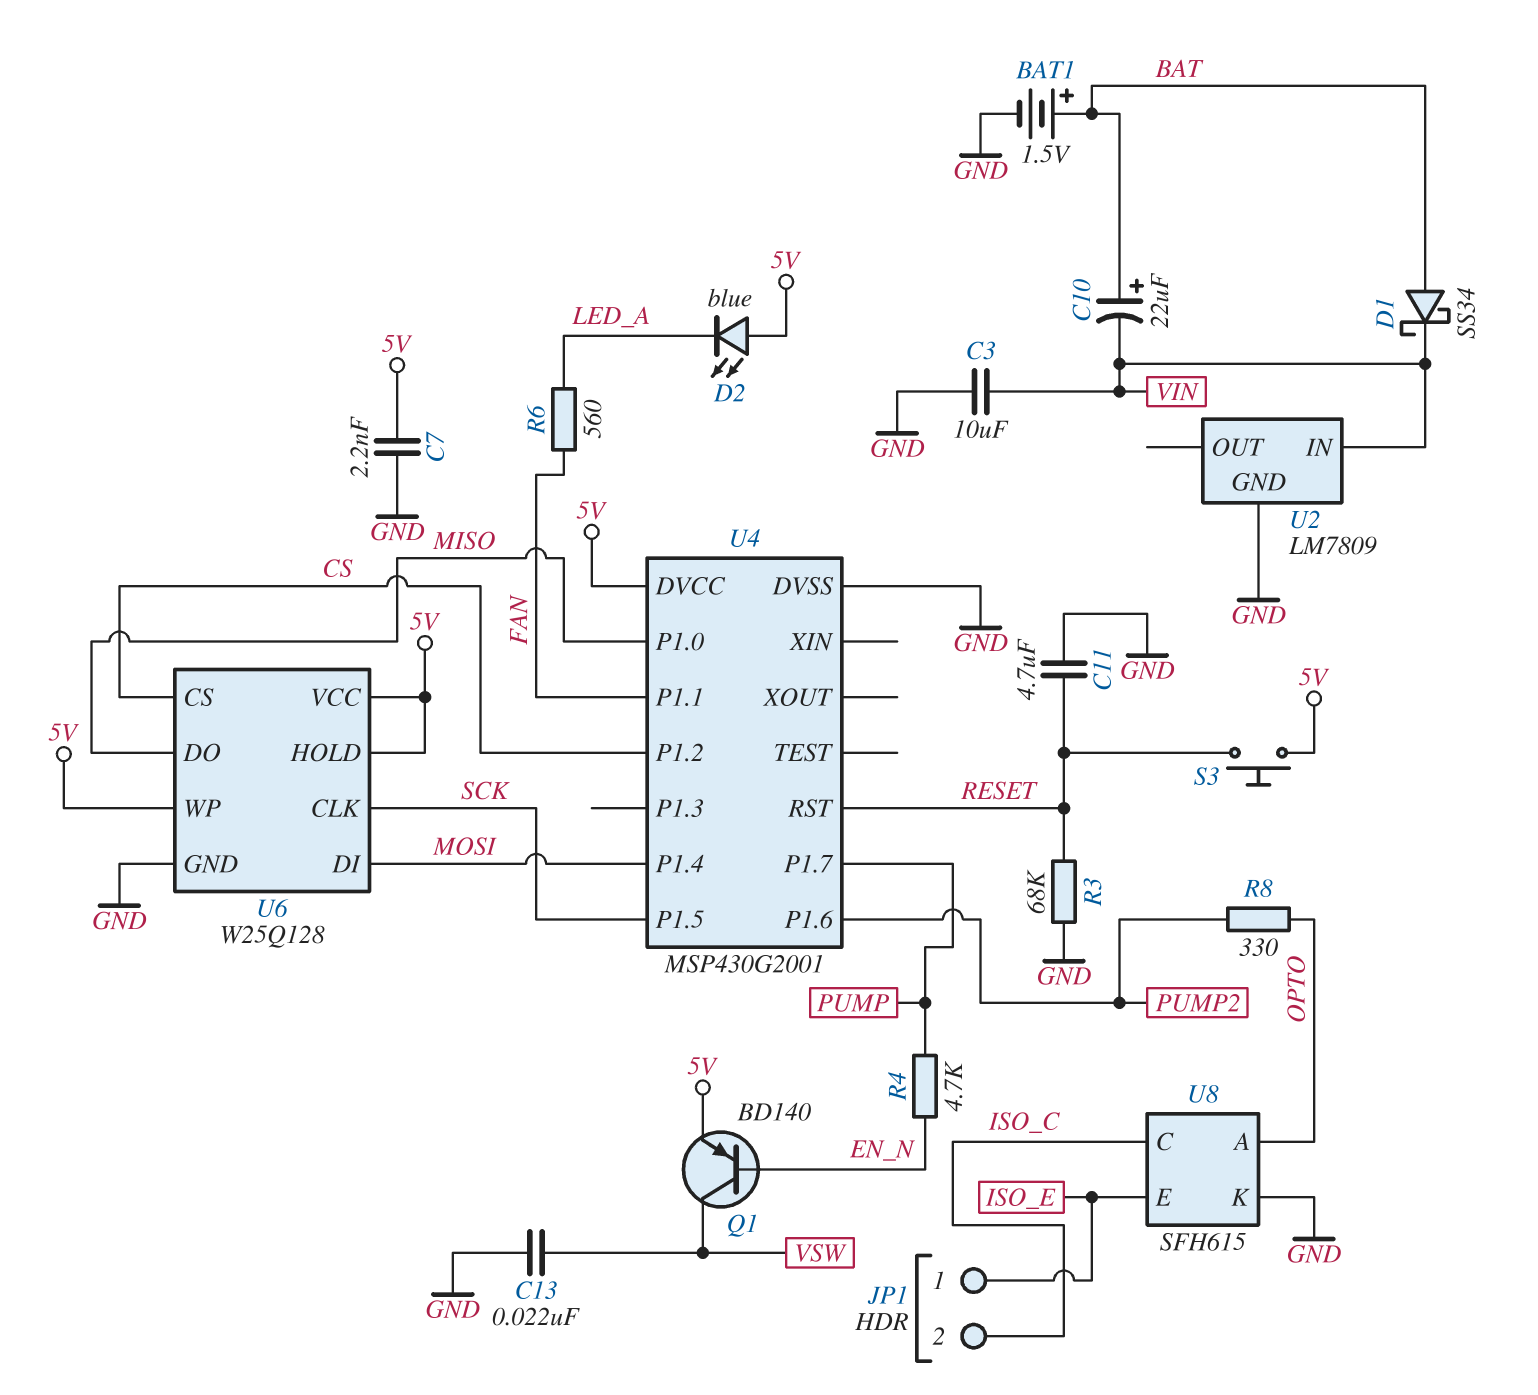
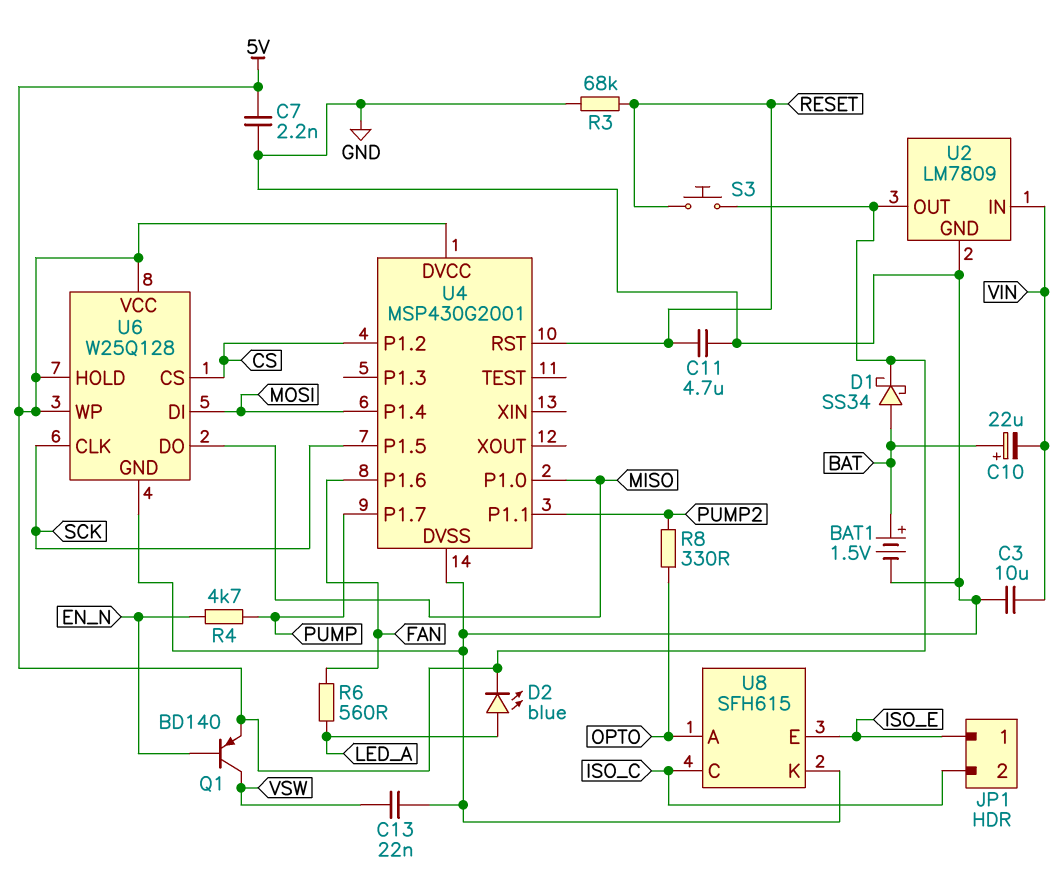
D1: schottky SS34 (A BAT, K VIN) -> schottky SS34 (A BAT, K 5V)
D2: LED blue (A 5V, K LED_A) -> LED blue (A LED_A, K 5V)
U2 pin OUT: none -> 5V
U4 pin P1.1: FAN -> PUMP2
U4 pin P1.6: PUMP2 -> FAN

